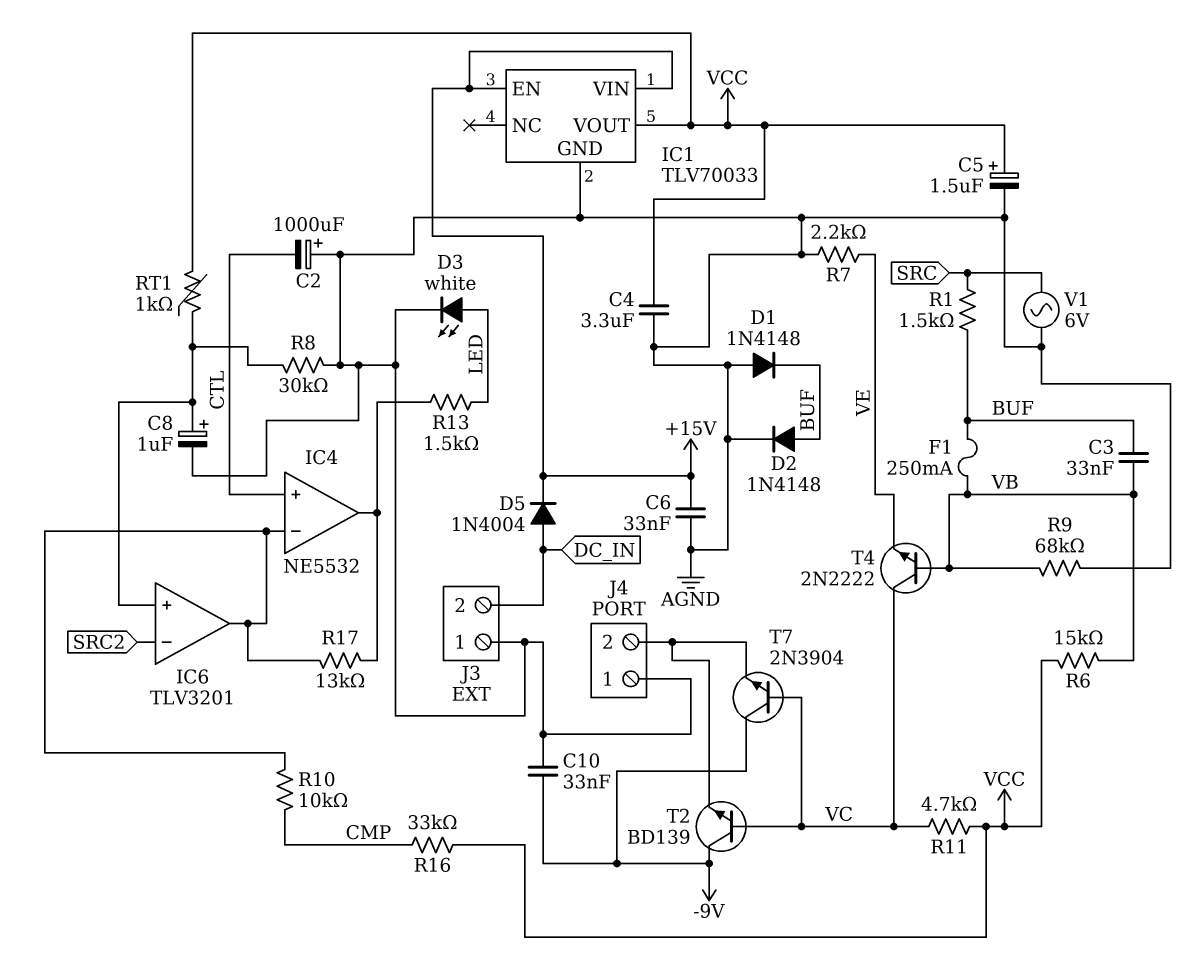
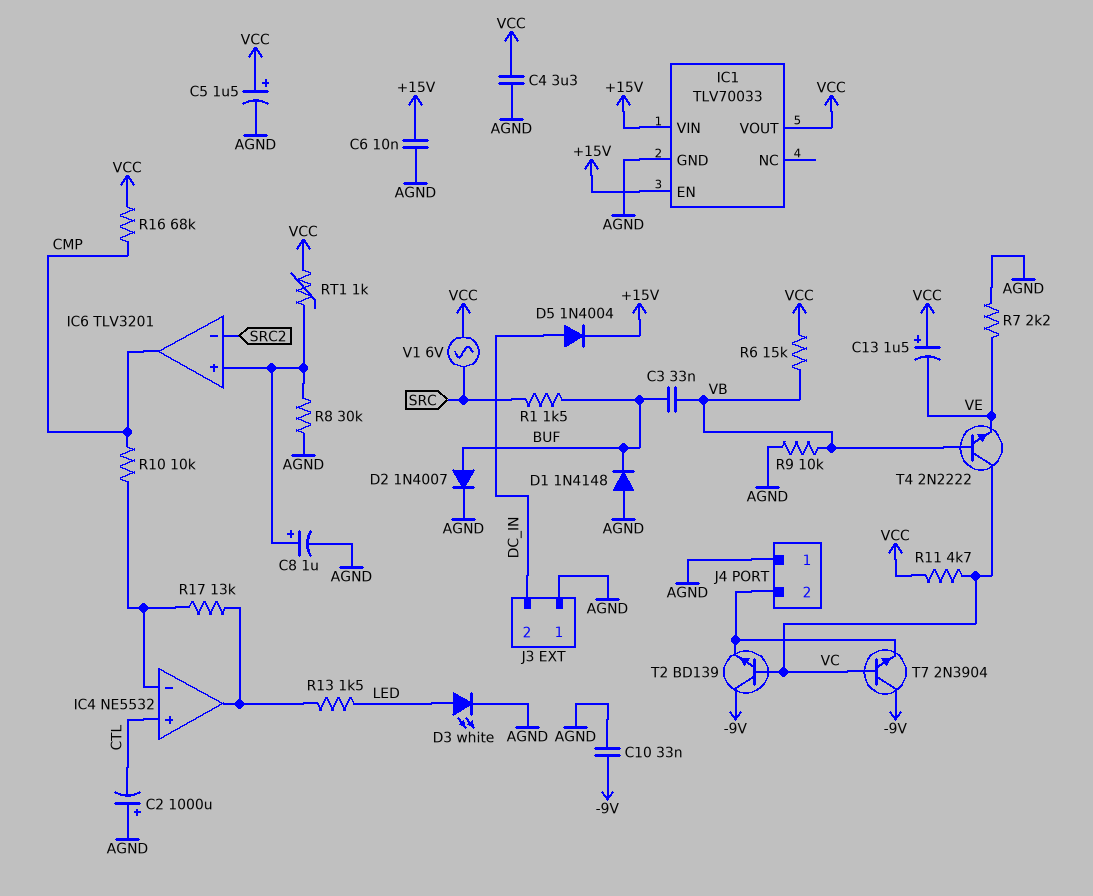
C6: 33nF (+15V, AGND) -> 10nF (+15V, AGND)
C13: none -> 1.5uF (plus VCC, minus VE)
D2: diode 1N4148 (A BUF, K AGND) -> diode 1N4007 (A BUF, K AGND)
F1: 250mA (BUF, VB) -> none
IC6 pin out: IC4/in- -> CMP
R9: 68k (AGND, VB) -> 10k (AGND, VB)
R16: 33k (CMP, VCC) -> 68k (CMP, VCC)
V1: AC 6V (AGND, SRC) -> AC 6V (SRC, VCC)

